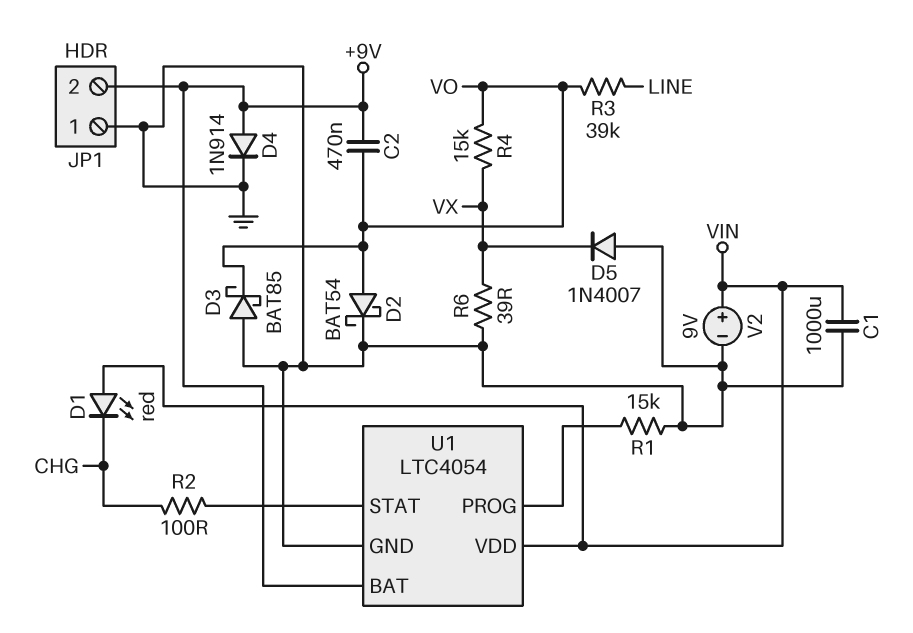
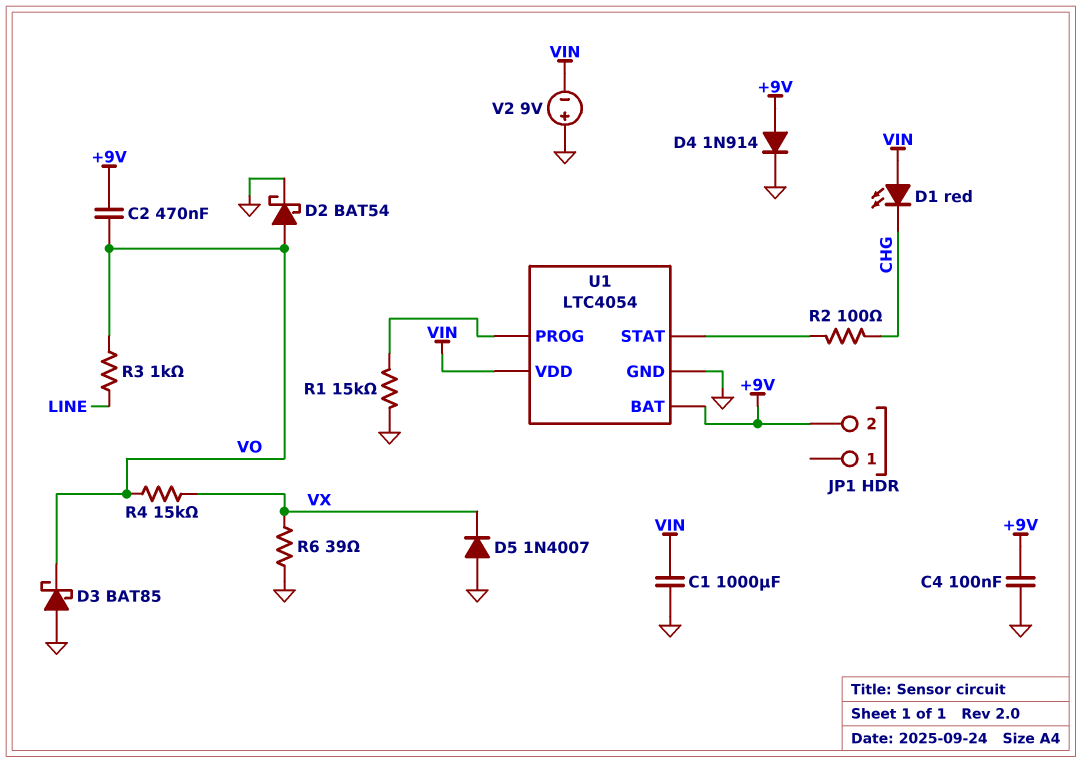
C4: none -> 100nF (+9V, GND)
JP1 pin 1: GND -> none
R3: 39k (LINE, VO) -> 1k (LINE, VO)
V2: 9V (plus VIN, minus GND) -> 9V (plus GND, minus VIN)

